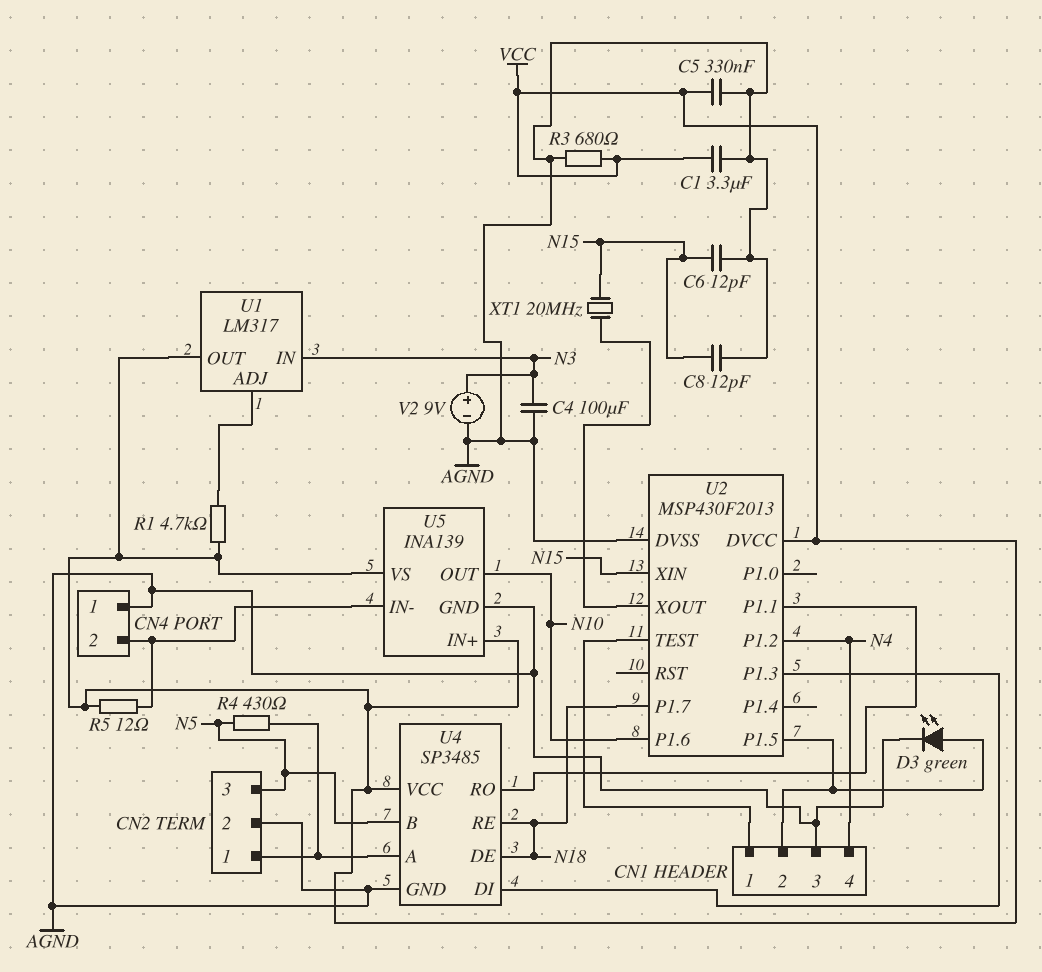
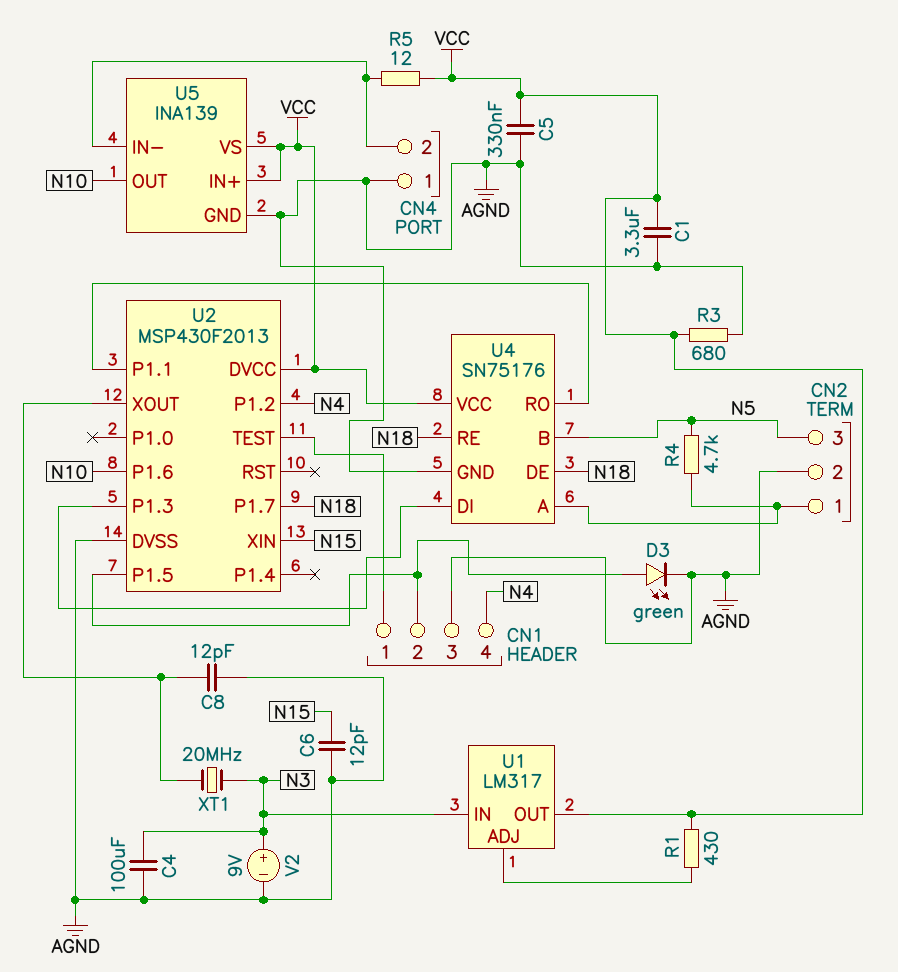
C8: 12pF (AGND, N15) -> 12pF (AGND, U2/XOUT)
R1: 4.7k (U1/ADJ, VCC) -> 430 (U1/ADJ, VCC)
R4: 430 (CN2/1, N5) -> 4.7k (CN2/1, N5)
U4: SP3485 -> SN75176
XT1: 20MHz (N15, U2/XOUT) -> 20MHz (N3, U2/XOUT)

